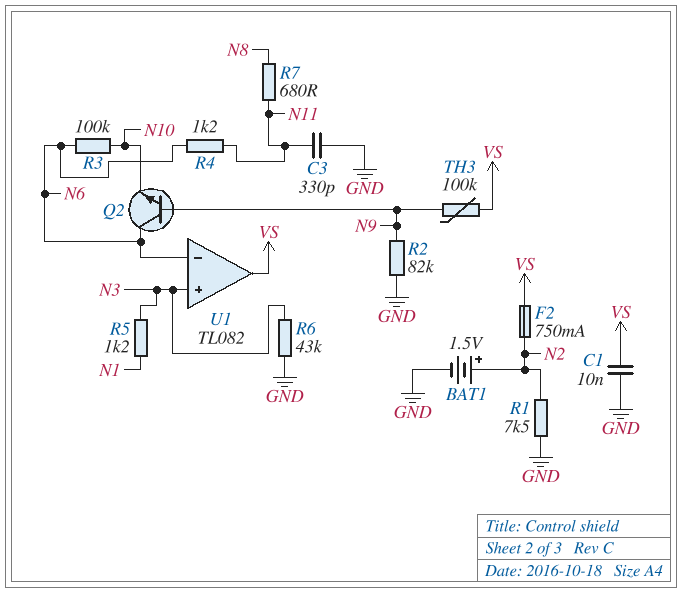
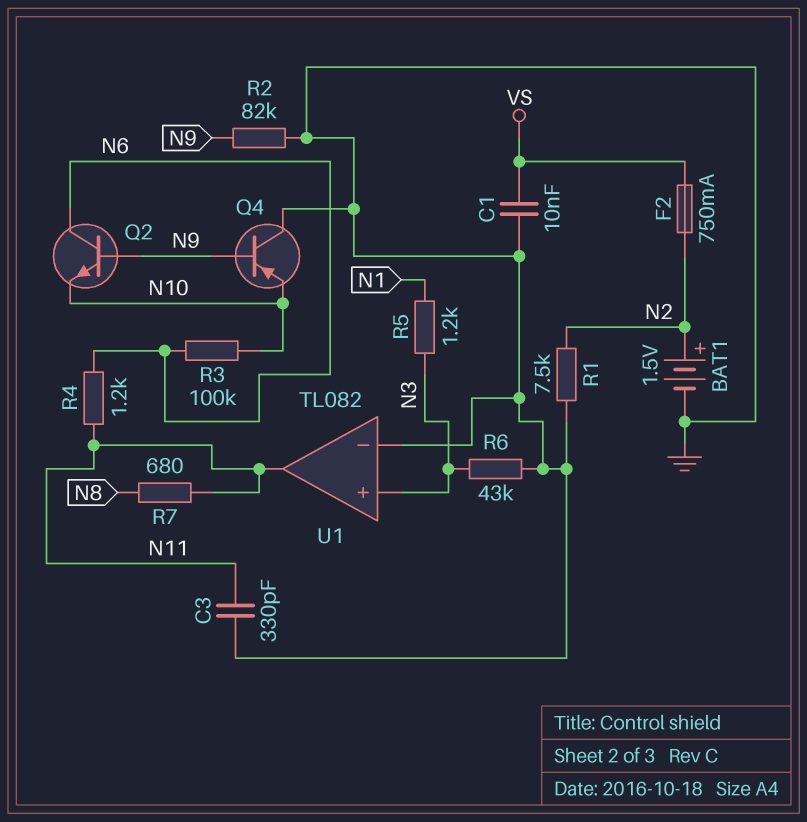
Q4: none -> PNP (B N9, C GND, E N10)
TH3: 100k (N9, VS) -> none
U1 pin in-: N6 -> GND
U1 pin out: VS -> N11

